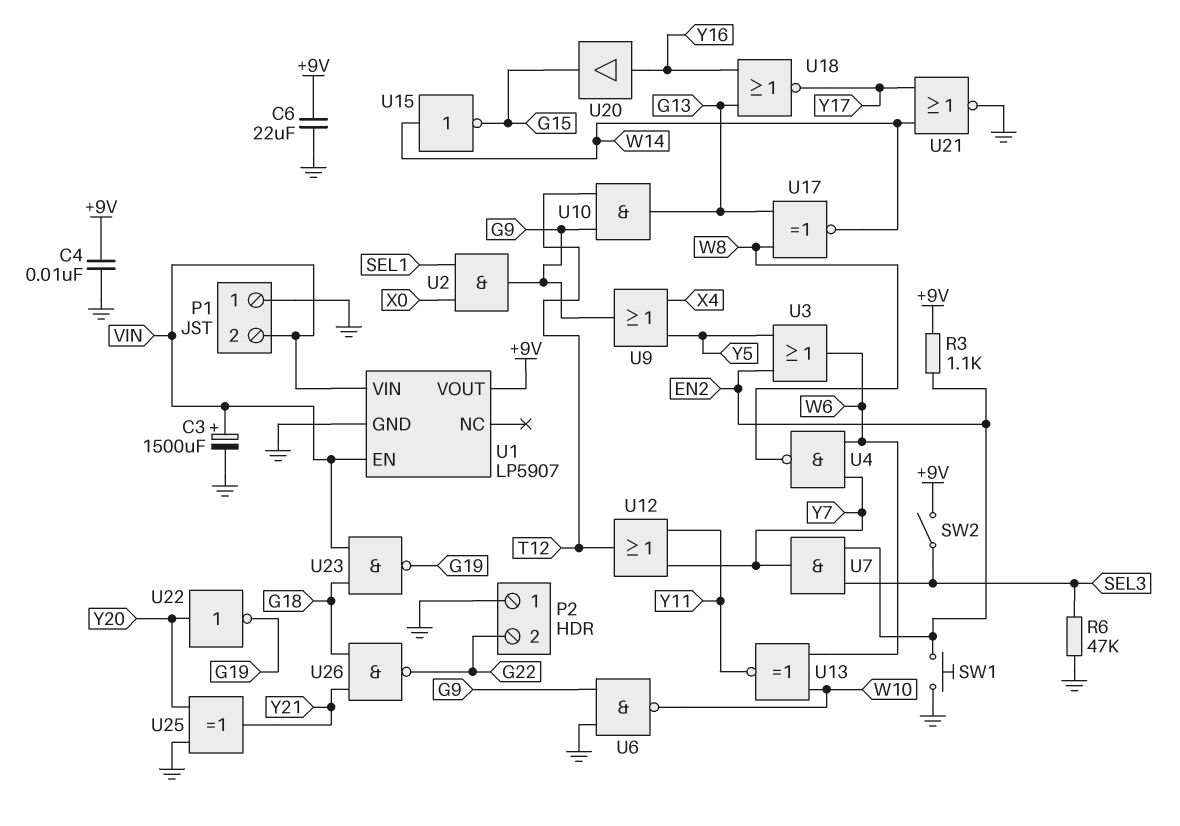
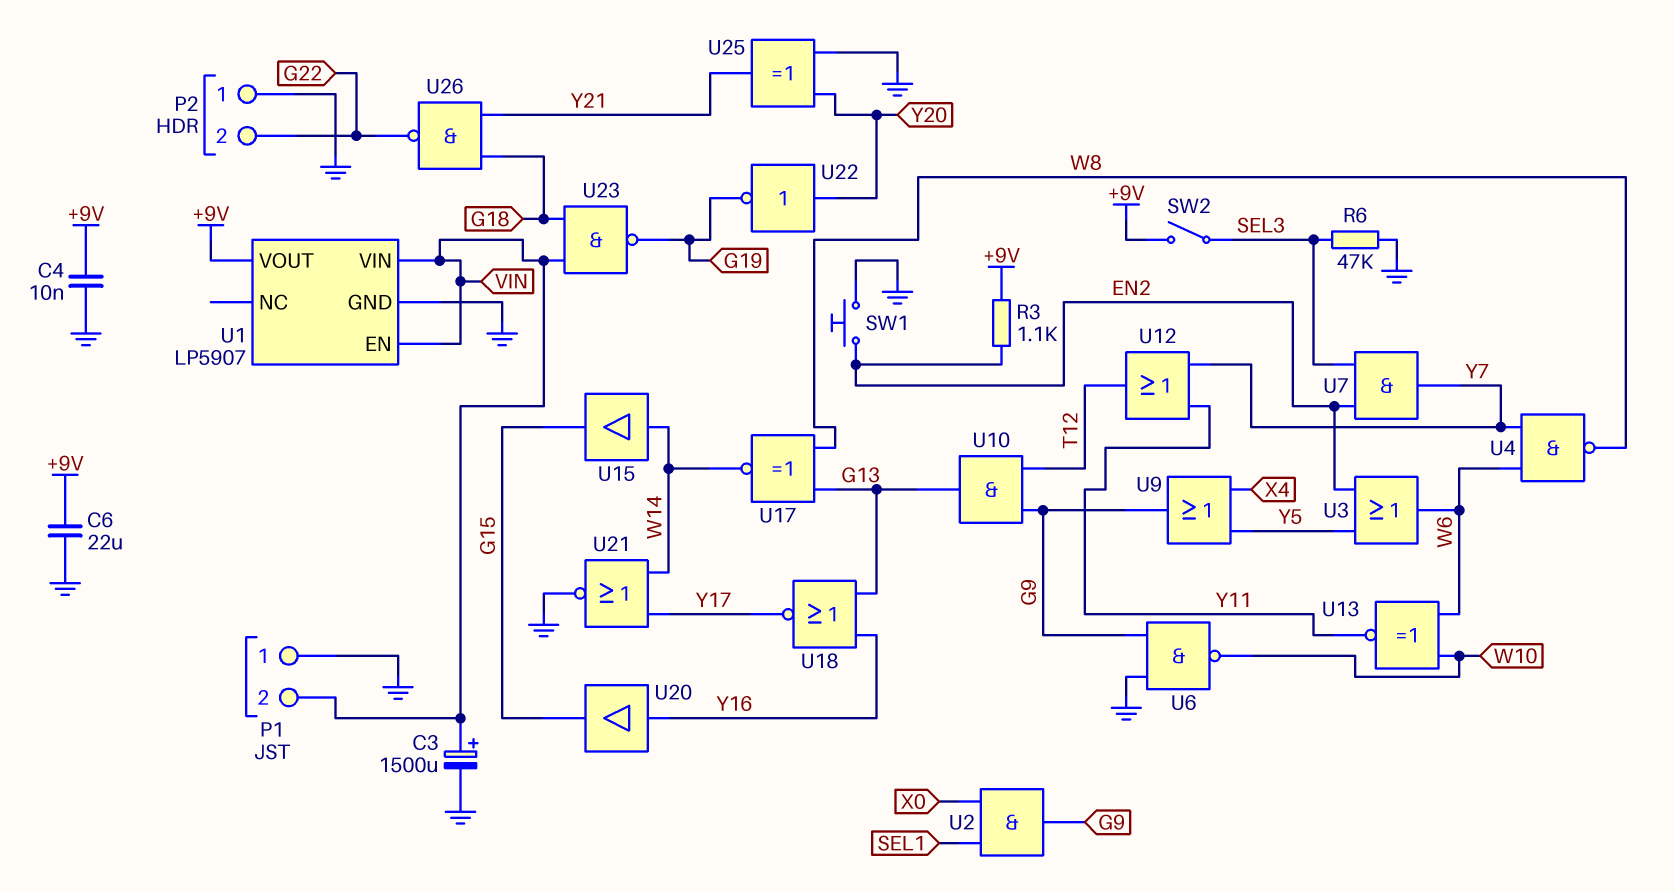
U15: NOT (in W14, out G15) -> buffer (in W14, out G15)

